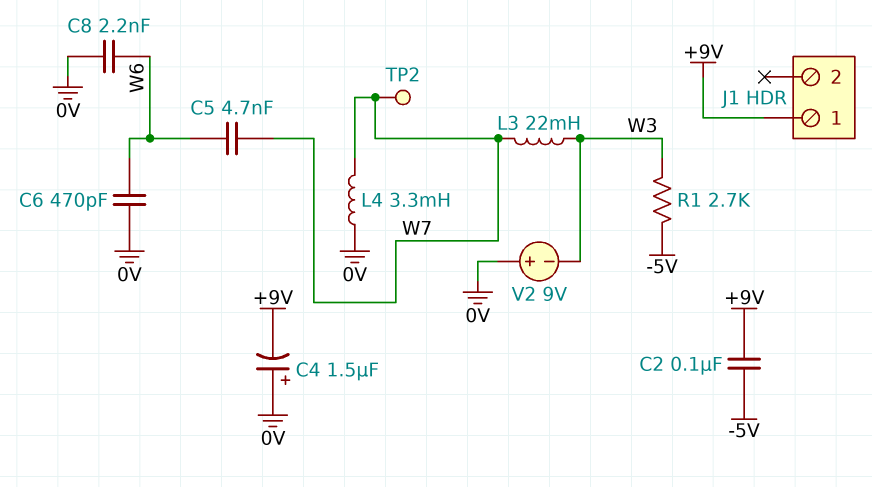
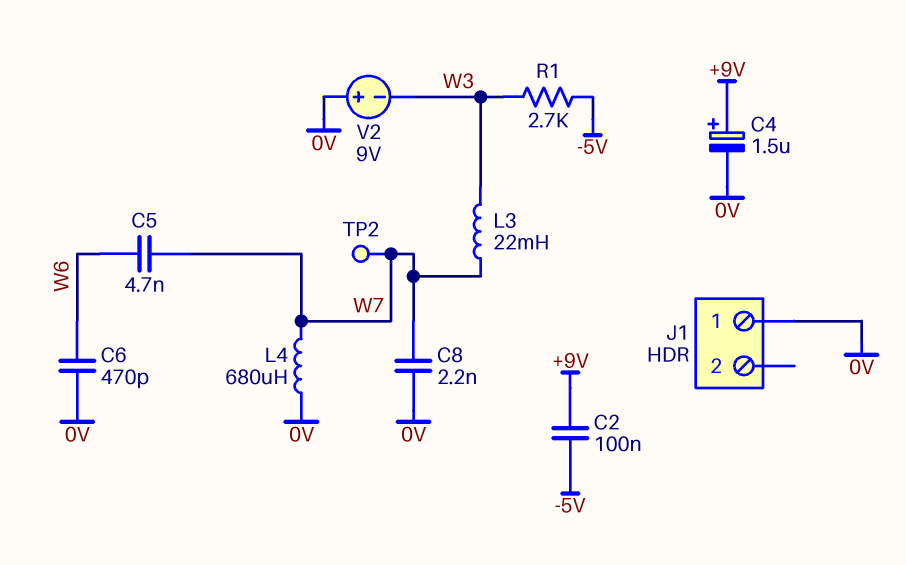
C4: 1.5uF (plus 0V, minus +9V) -> 1.5uF (plus +9V, minus 0V)
C8: 2.2nF (0V, W6) -> 2.2nF (0V, W7)
J1 pin 1: +9V -> 0V
L4: 3.3mH (0V, W7) -> 680uH (0V, W7)

